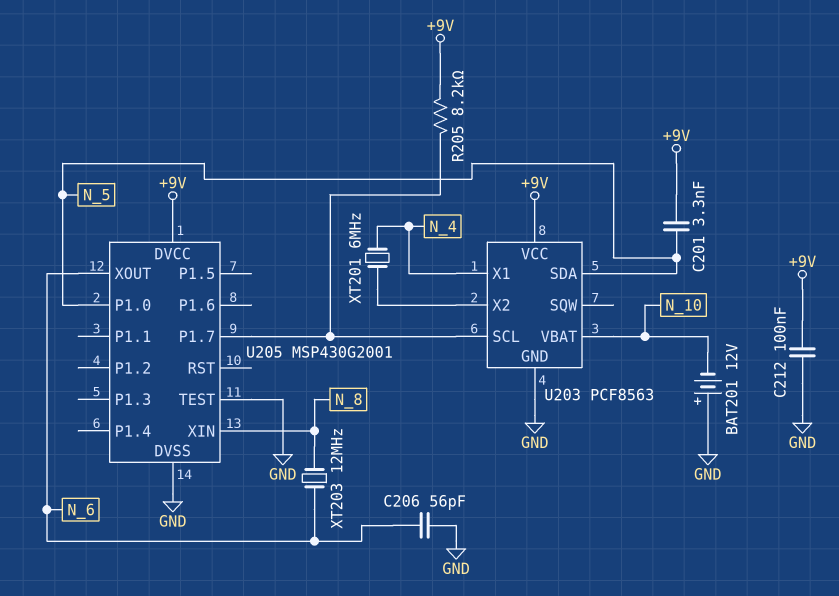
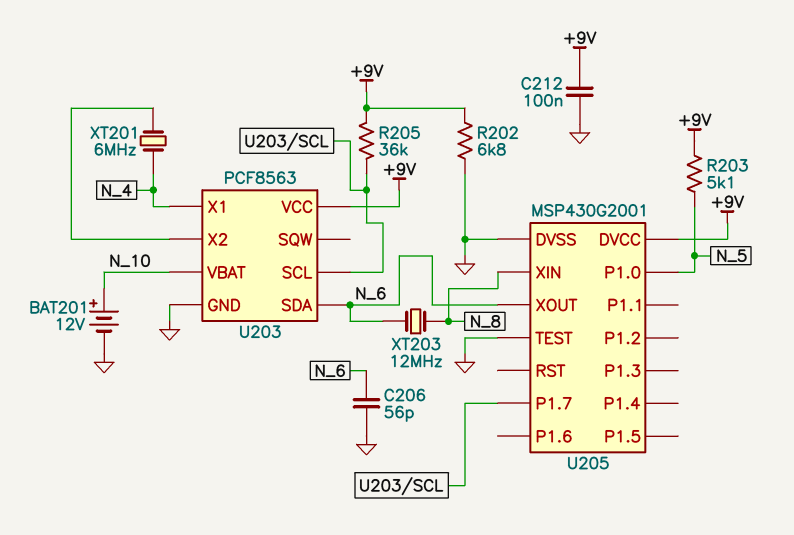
BAT201: 12V (plus GND, minus N_10) -> 12V (plus N_10, minus GND)
C201: 3.3nF (+9V, N_5) -> none
R202: none -> 6.8k (+9V, GND)
R203: none -> 5.1k (+9V, N_5)
R205: 8.2k (+9V, U203/SCL) -> 36k (+9V, U203/SCL)
U203 pin SDA: N_5 -> N_6

